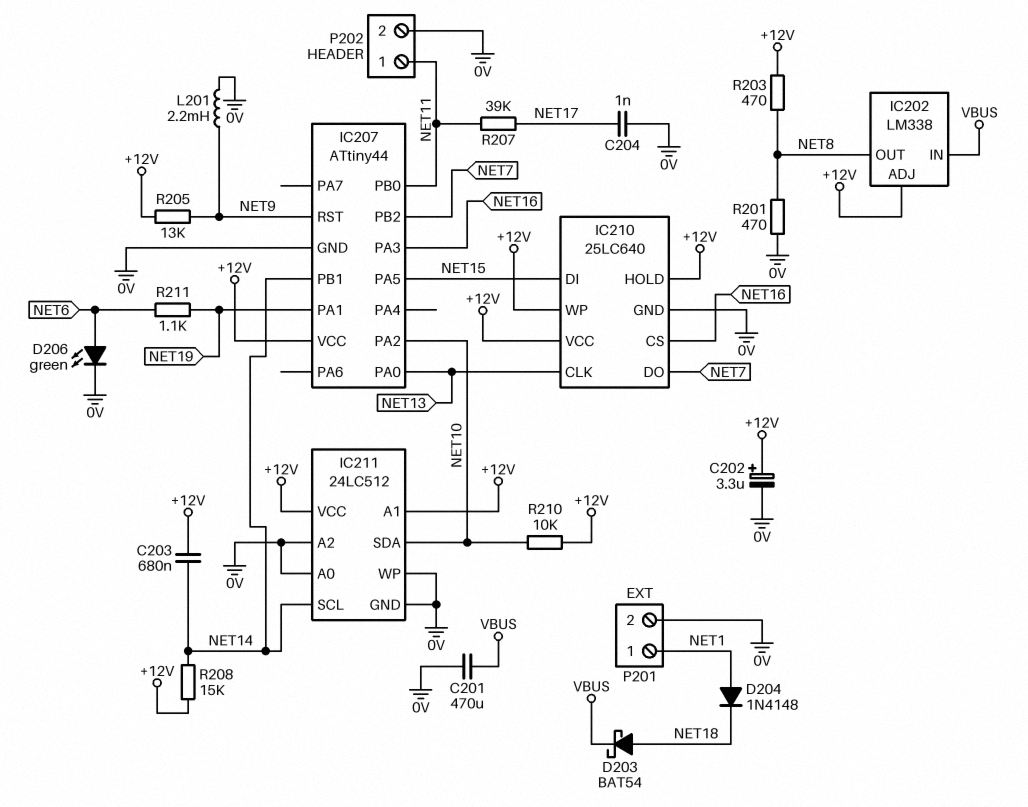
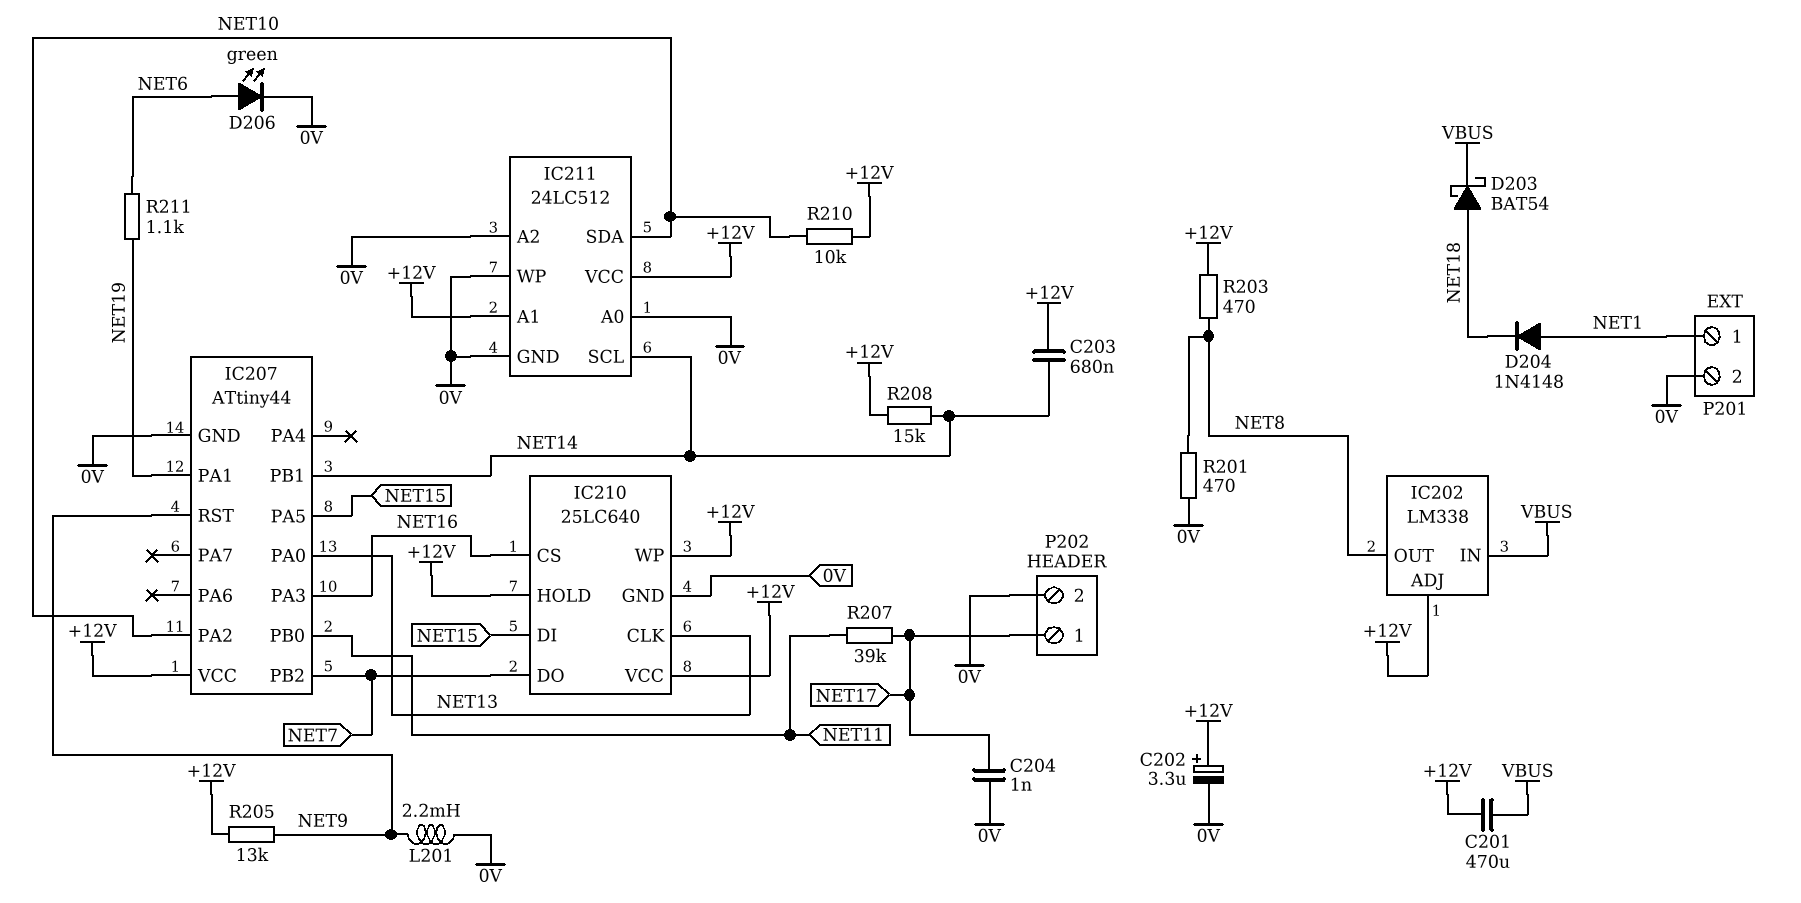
C201: 470uF (0V, VBUS) -> 470uF (+12V, VBUS)
P202 pin 1: NET11 -> NET17

